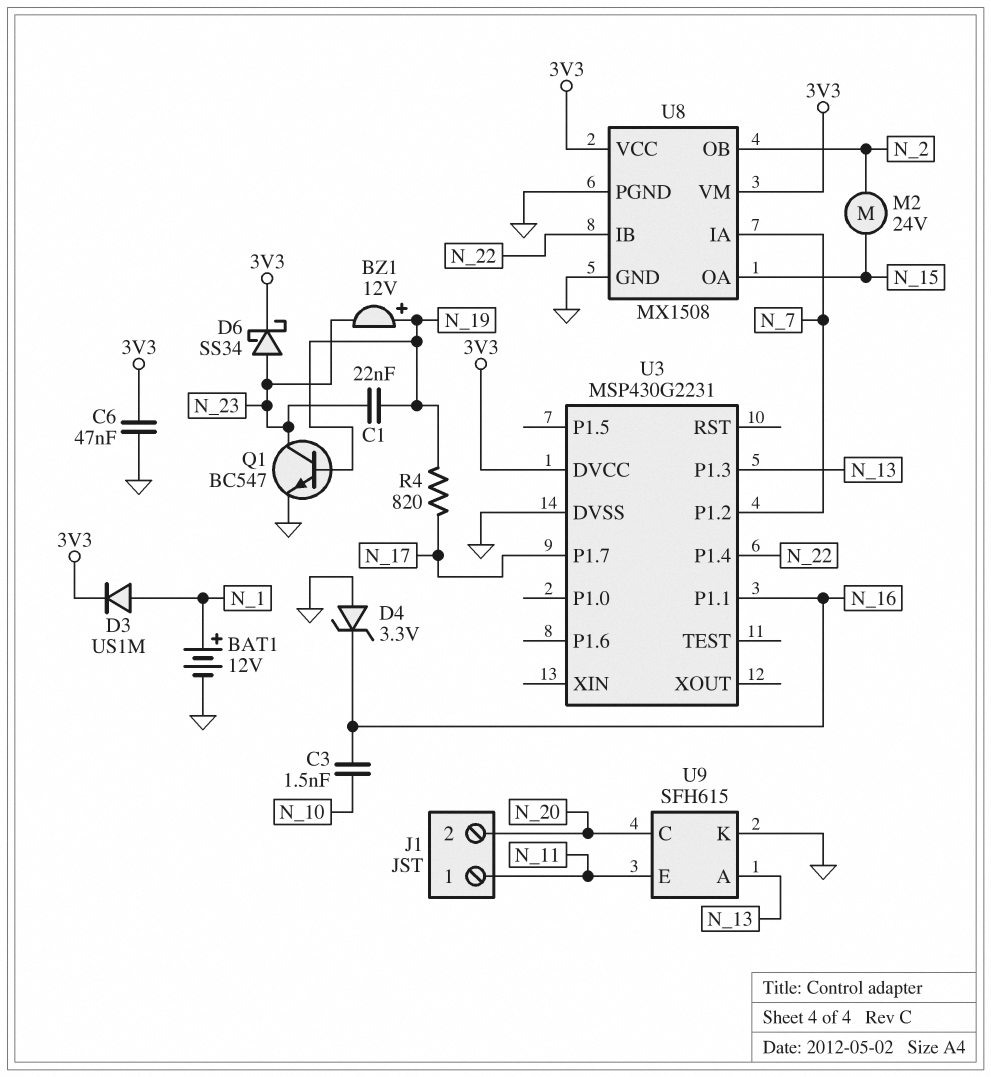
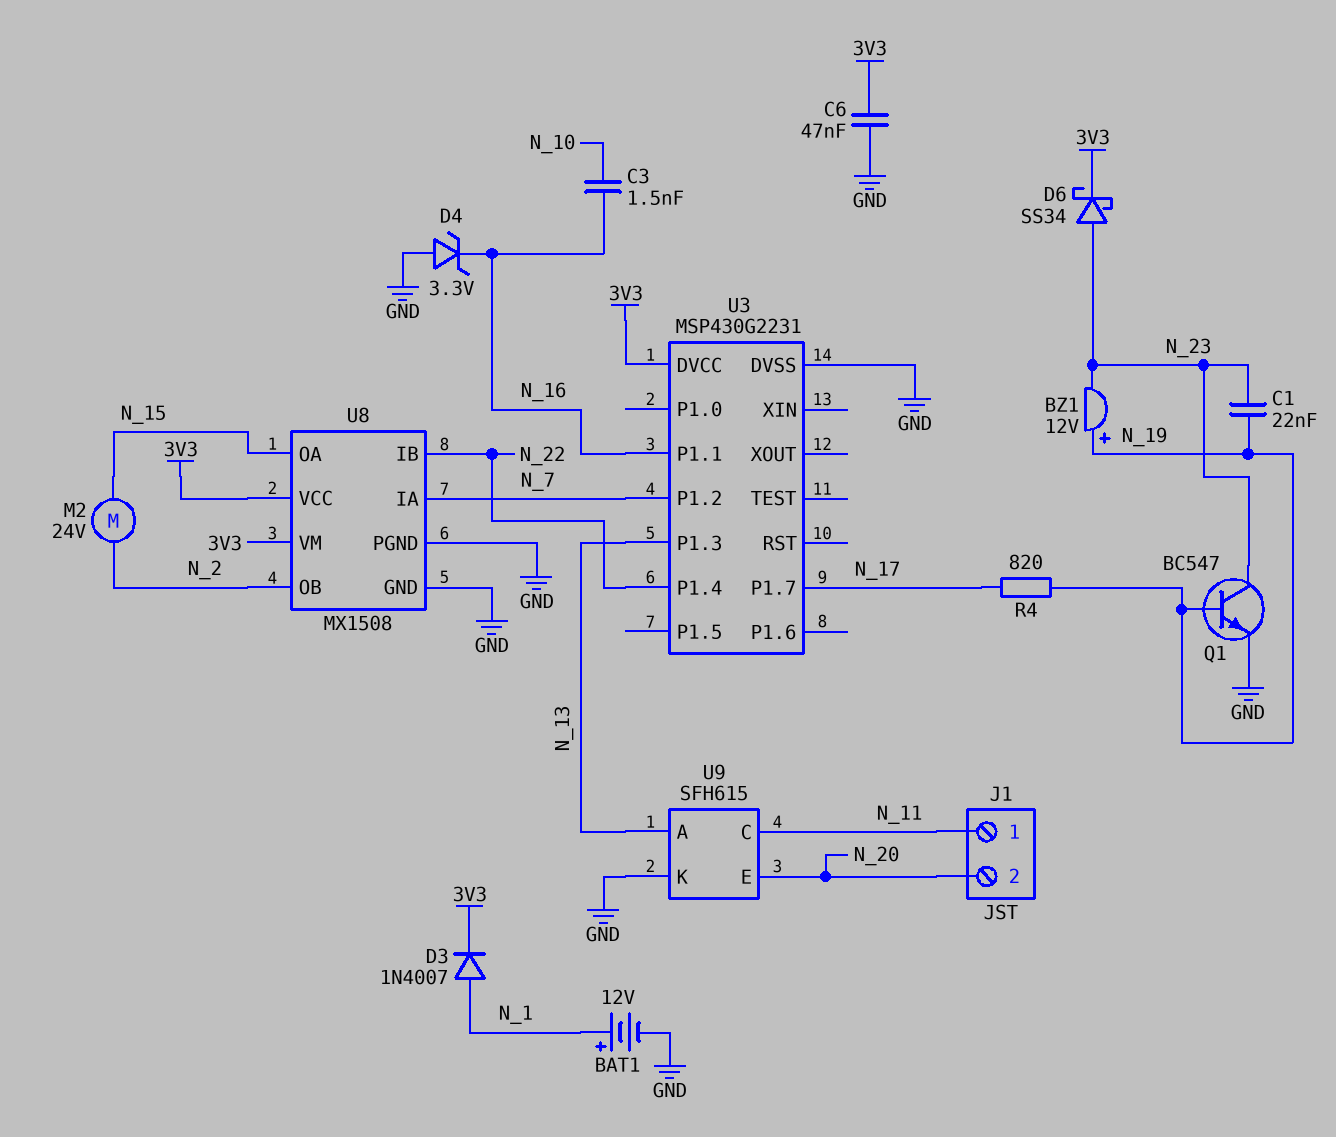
D3: diode US1M (A N_1, K 3V3) -> diode 1N4007 (A N_1, K 3V3)
U9 pin C: N_20 -> N_11
U9 pin E: N_11 -> N_20

